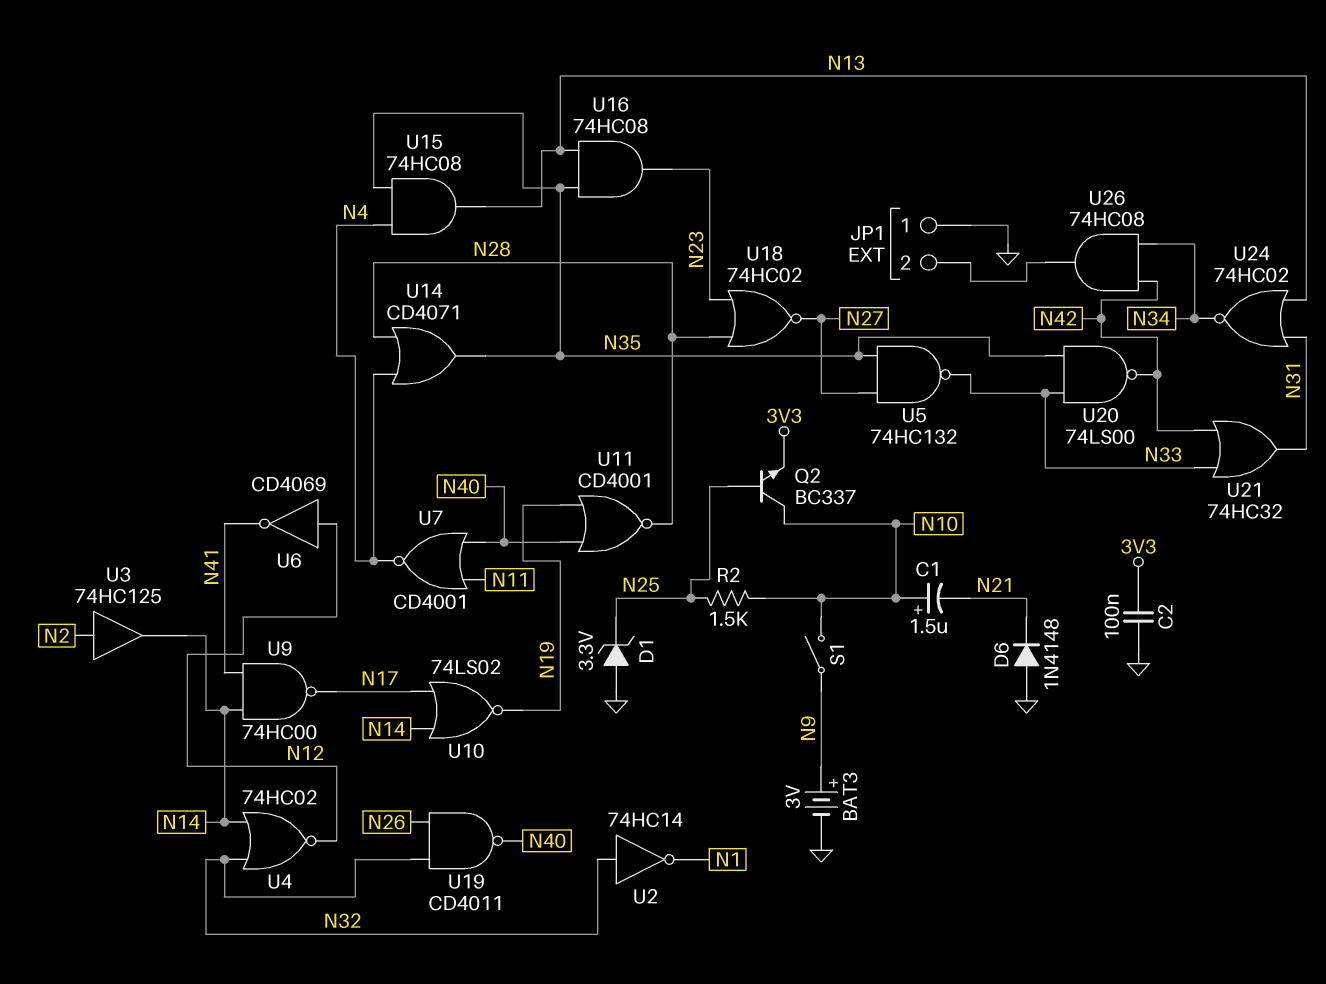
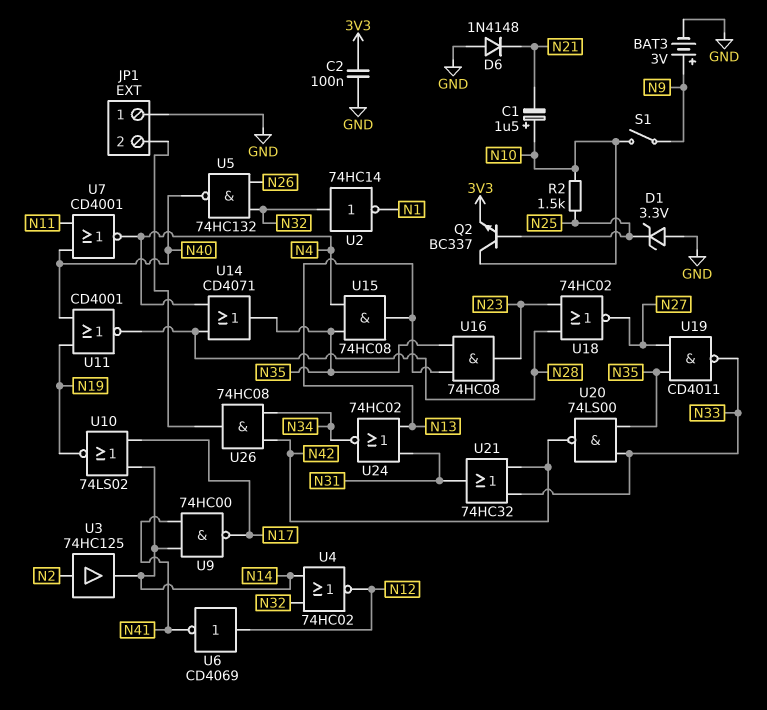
U5: NAND 74HC132 (in N27, in N35, out N33) -> NAND 74HC132 (in N26, in N32, out N40)
U19: NAND CD4011 (in N26, in N32, out N40) -> NAND CD4011 (in N27, in N35, out N33)

